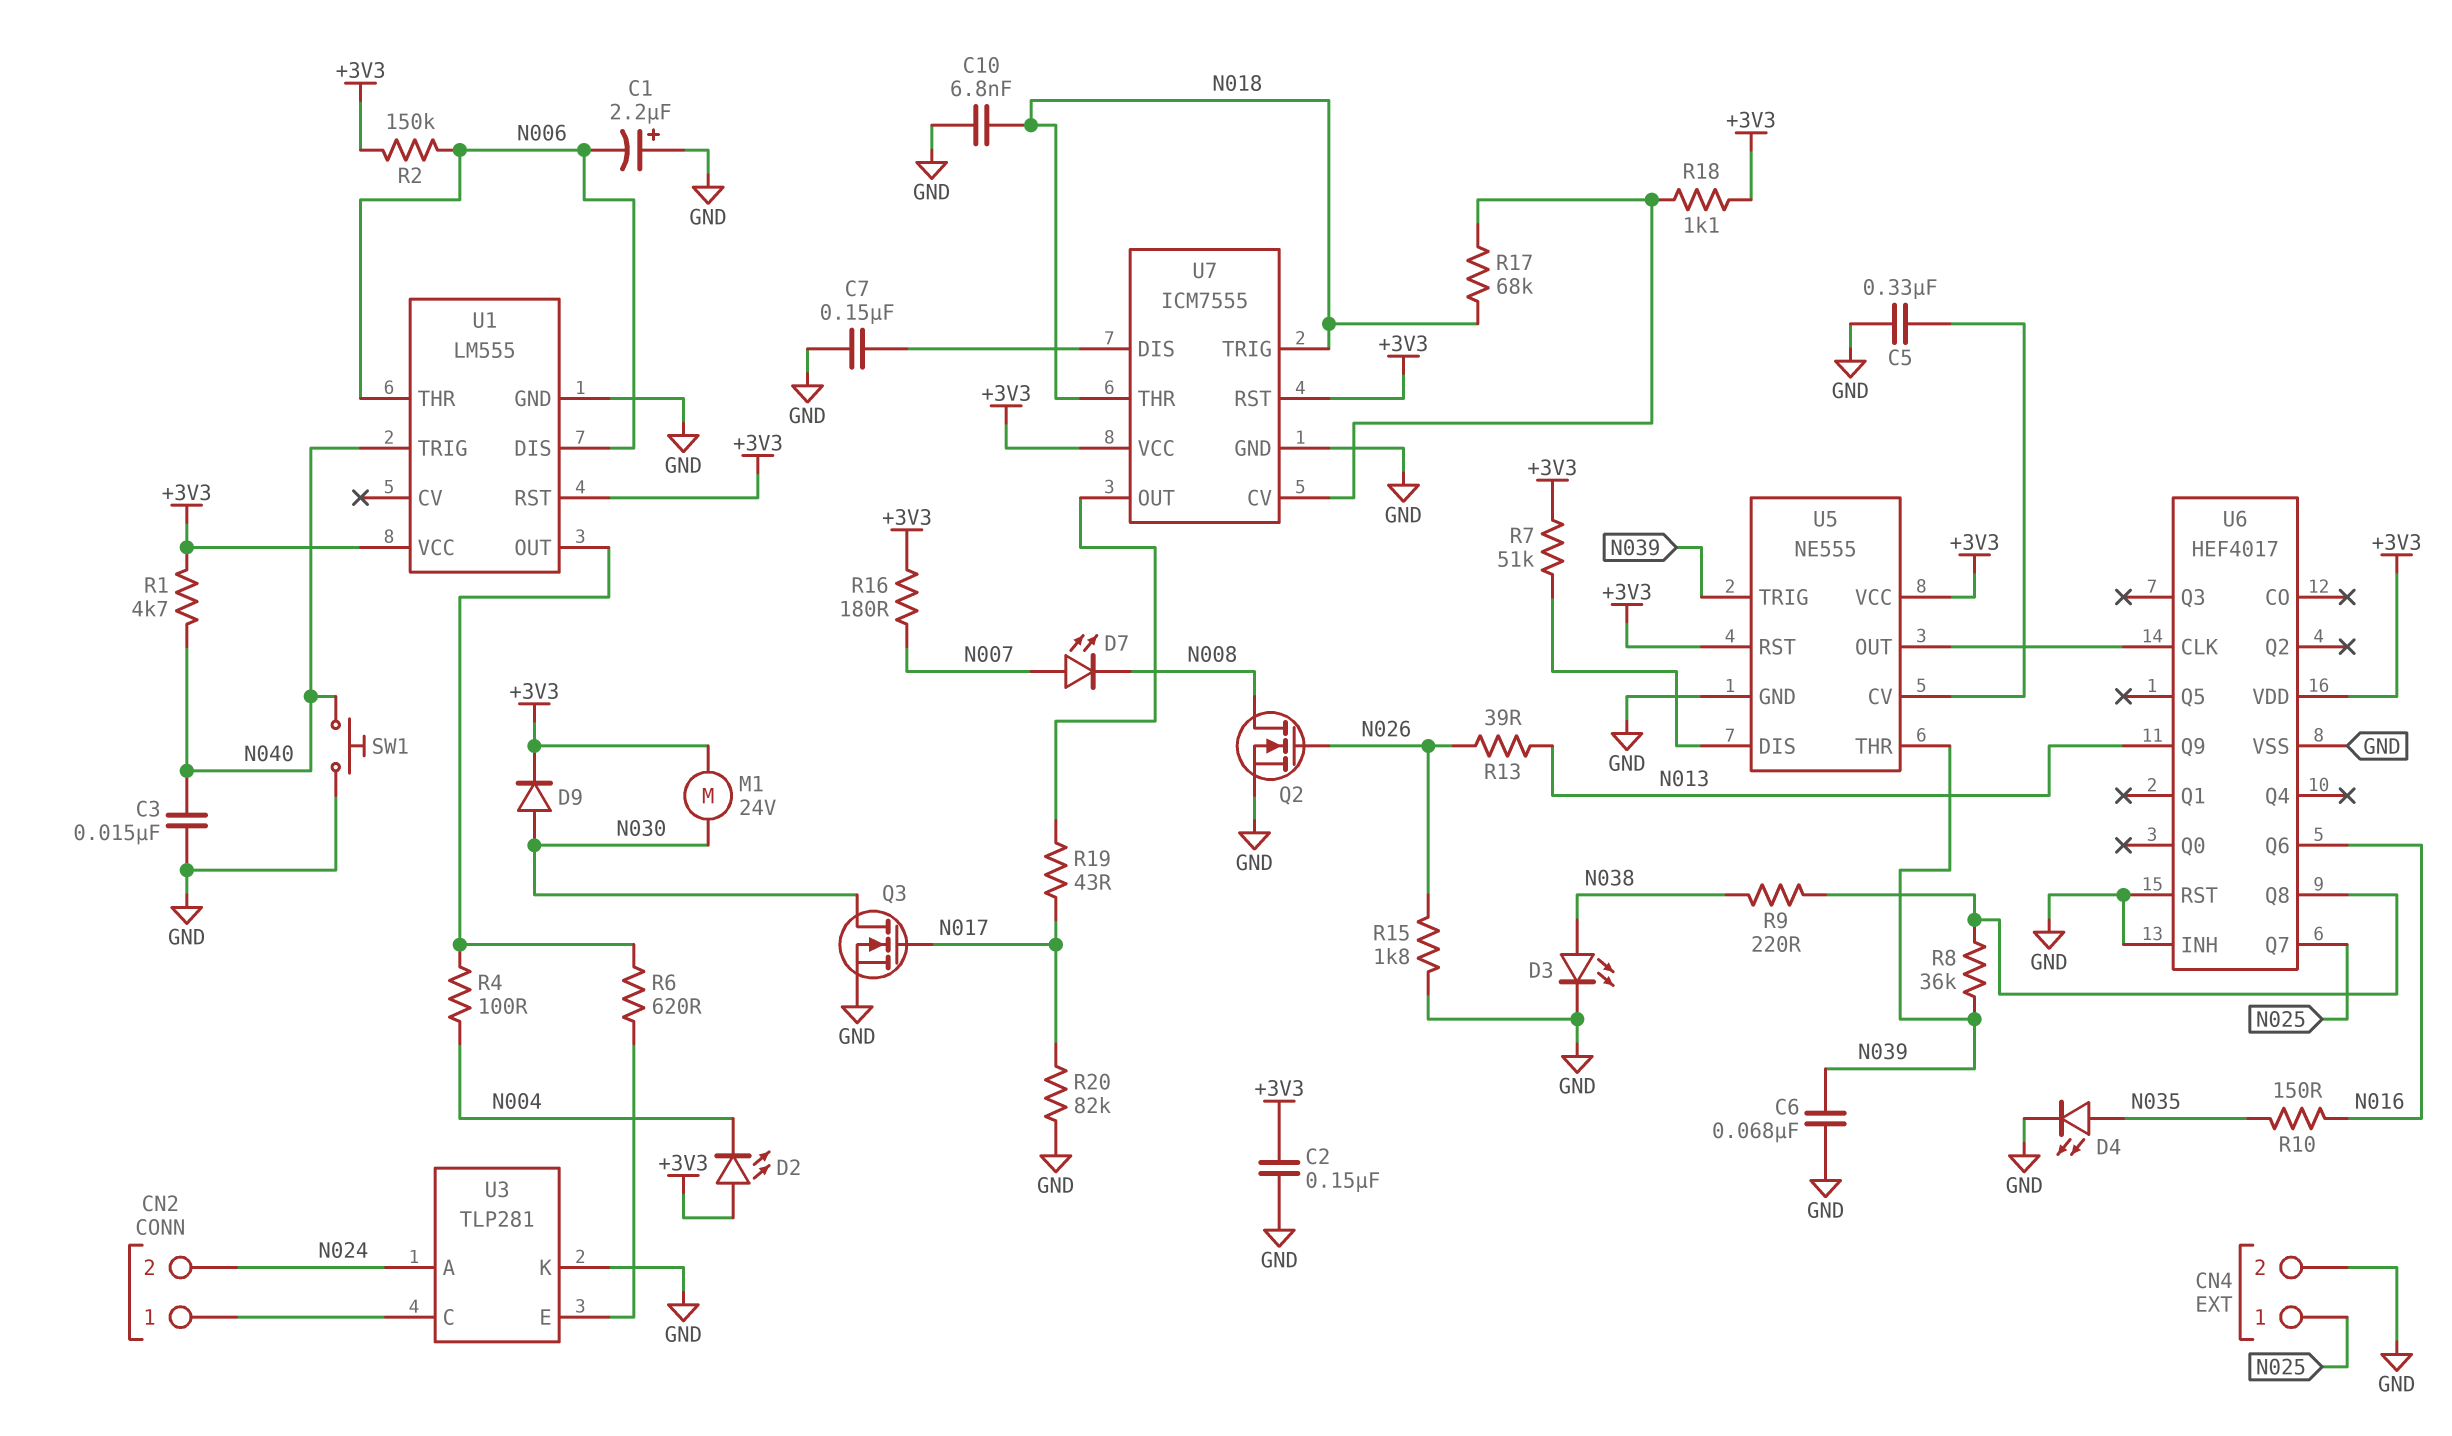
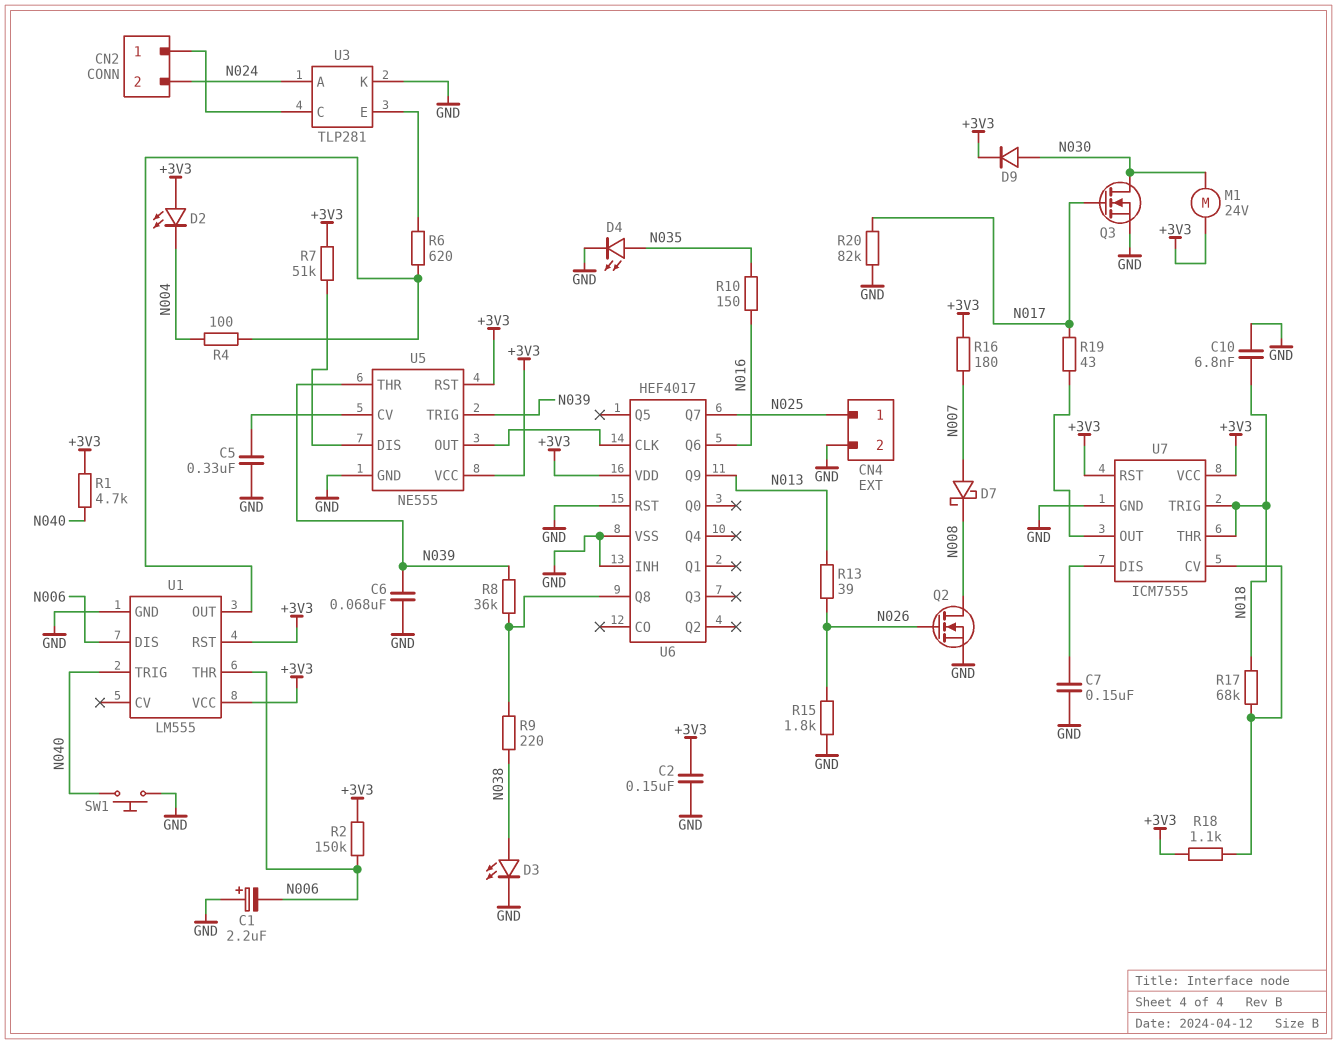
C3: 15nF (GND, N040) -> none
D7: LED (A N007, K N008) -> schottky (A N007, K N008)

